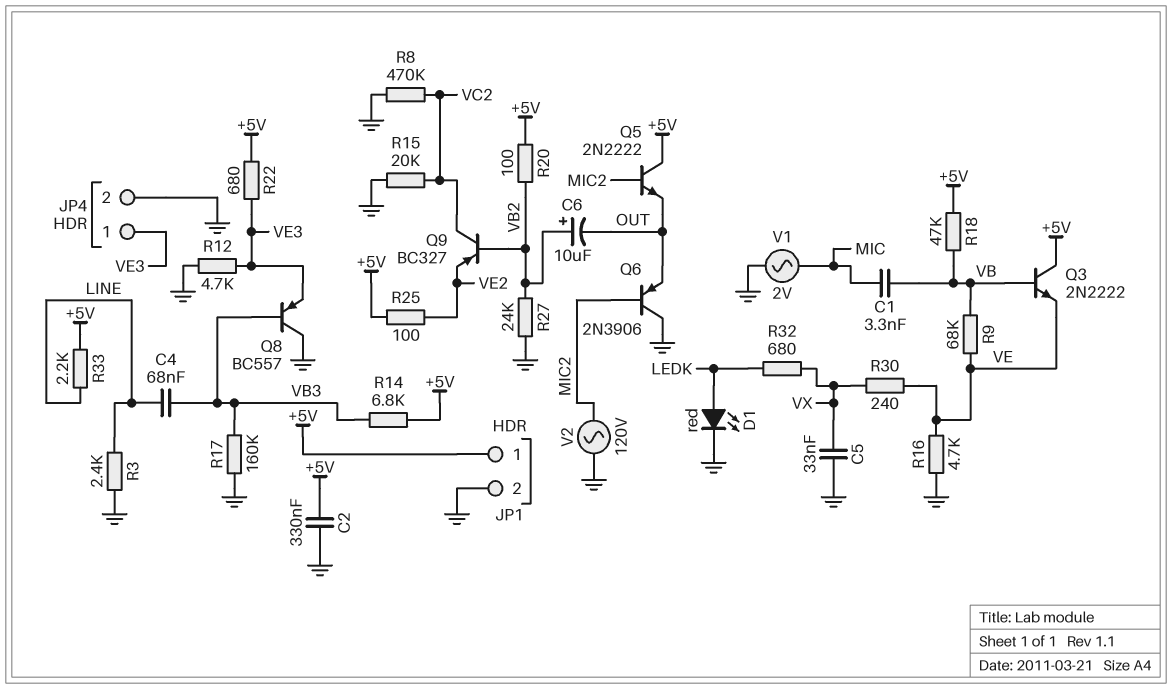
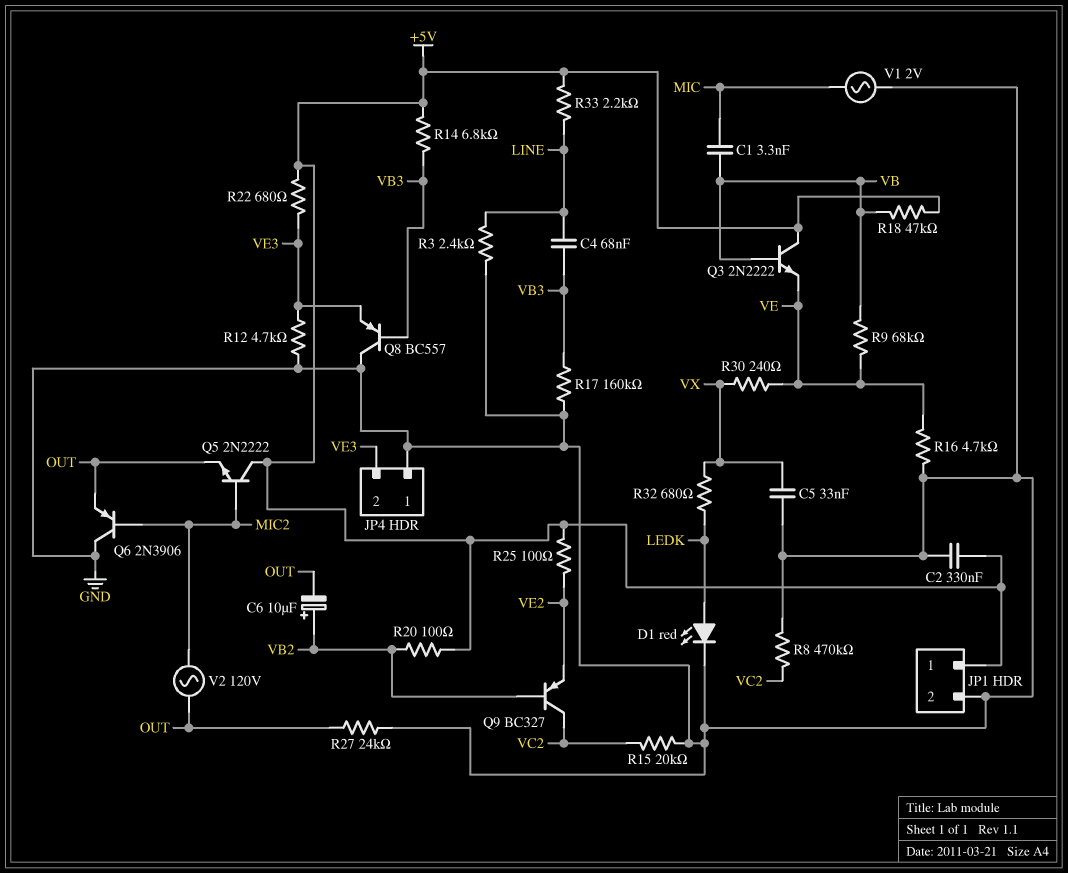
JP4 pin 1: VE3 -> GND
JP4 pin 2: GND -> VE3
R27: 24k (GND, VB2) -> 24k (GND, OUT)
V2: AC 120V (GND, MIC2) -> AC 120V (MIC2, OUT)

